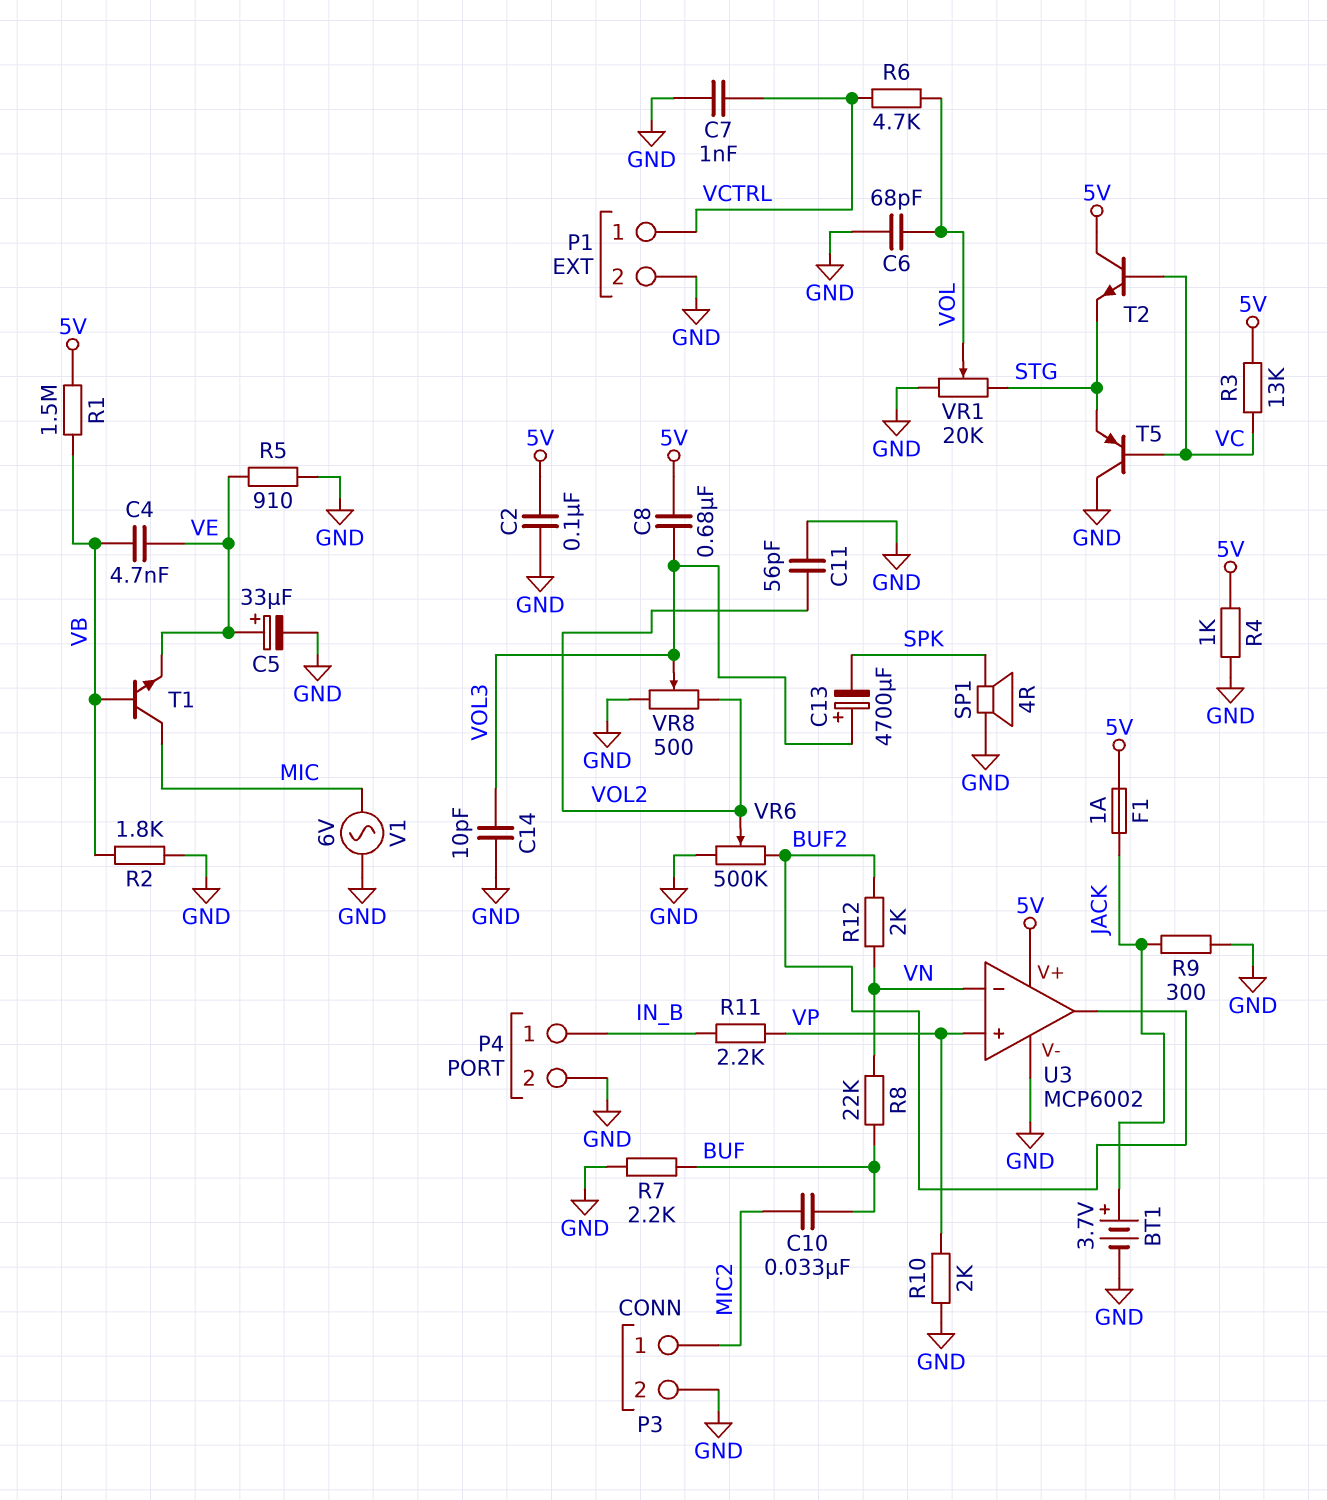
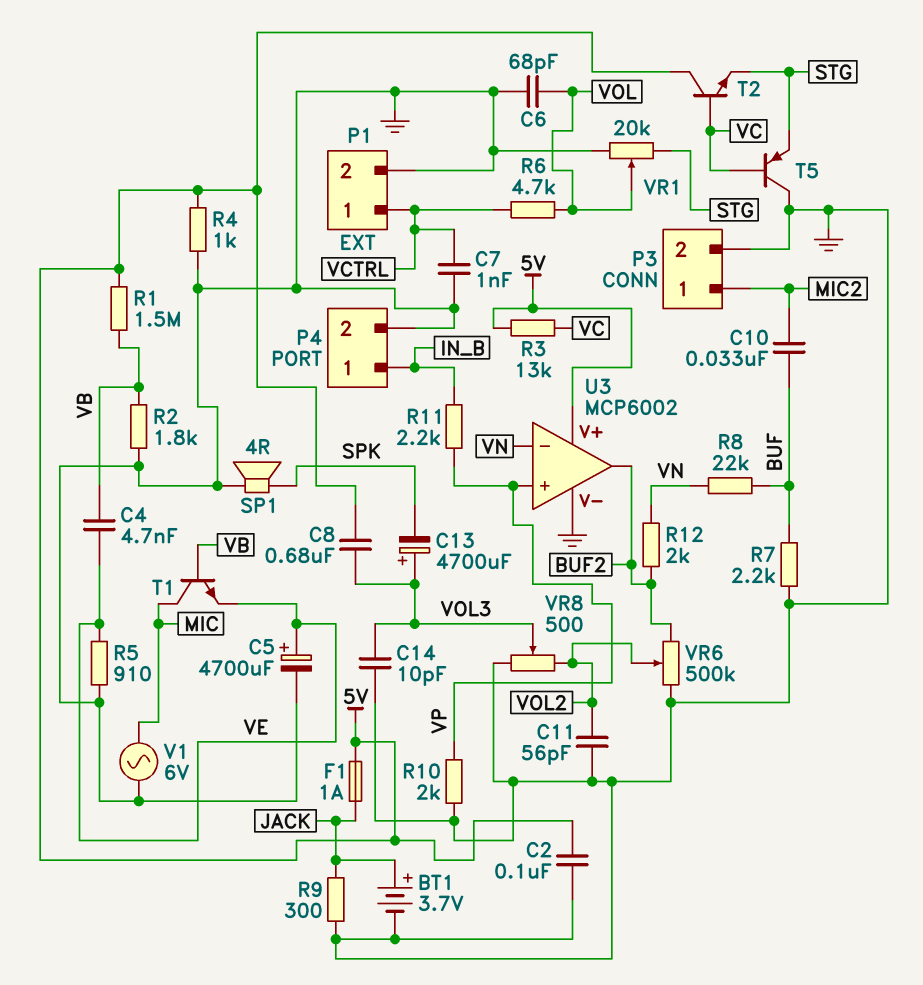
C5: 33uF (plus VE, minus GND) -> 4700uF (plus VE, minus GND)

